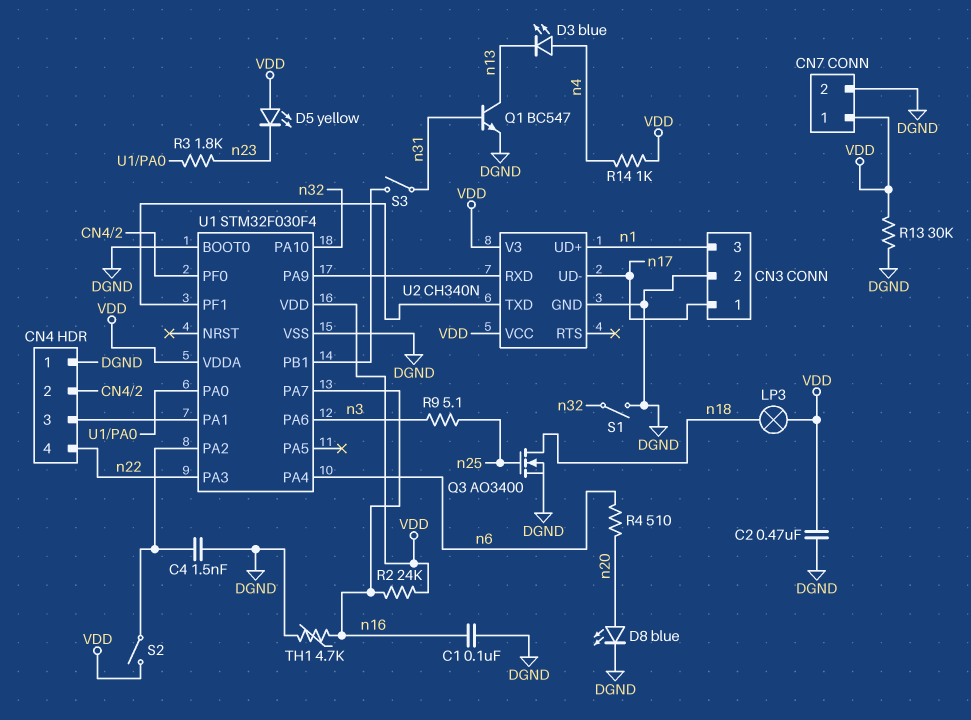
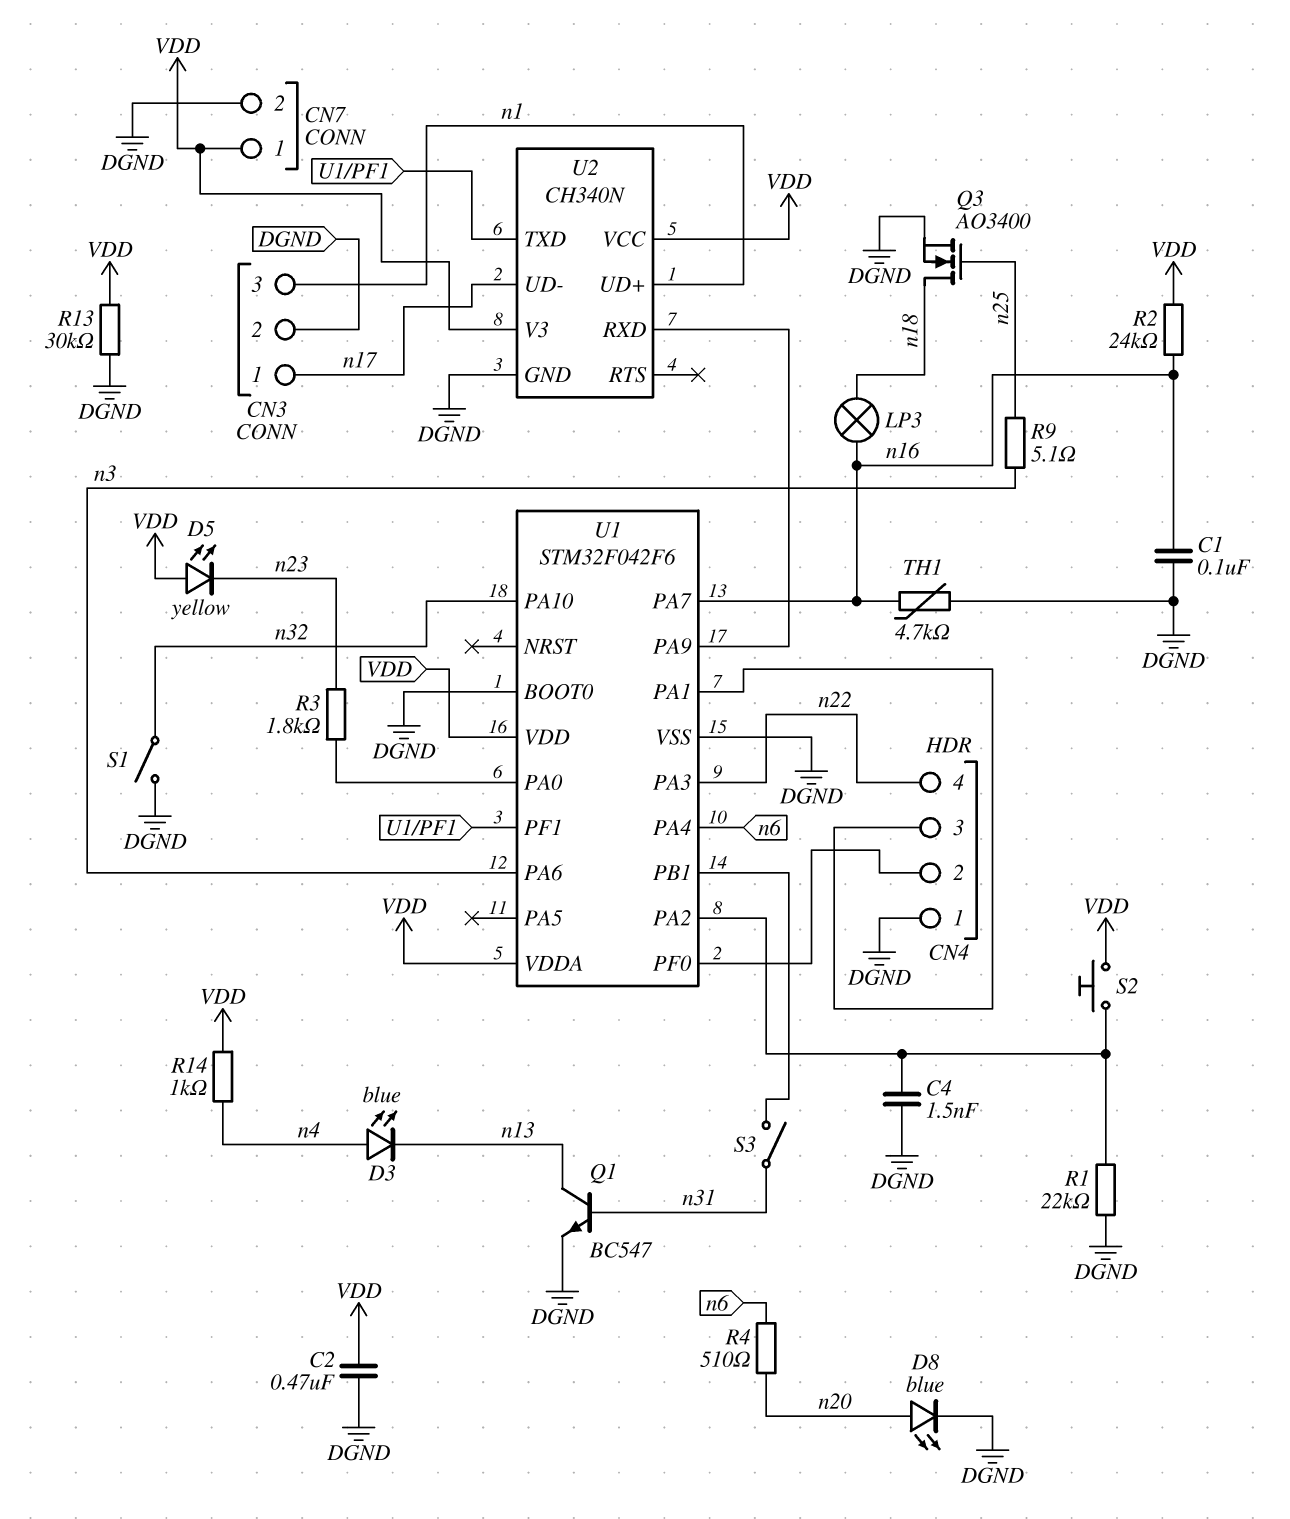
LP3: lamp (VDD, n18) -> lamp (n16, n18)
R1: none -> 22k (DGND, U1/PA2)
S2: switch (U1/PA2, VDD) -> button (U1/PA2, VDD)
U1: STM32F030F4 -> STM32F042F6

